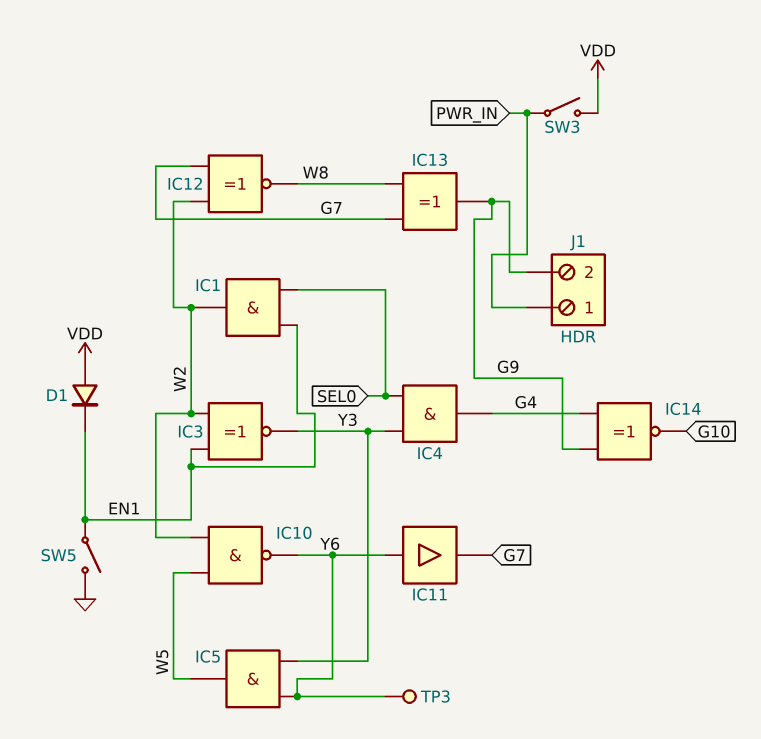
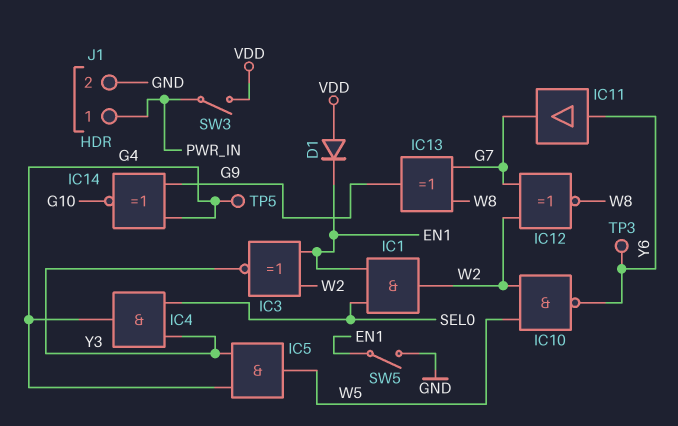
IC5: AND (in Y3, in Y6, out W5) -> AND (in G4, in Y3, out W5)
J1 pin 2: G9 -> GND
TP5: none -> test point (G4)

